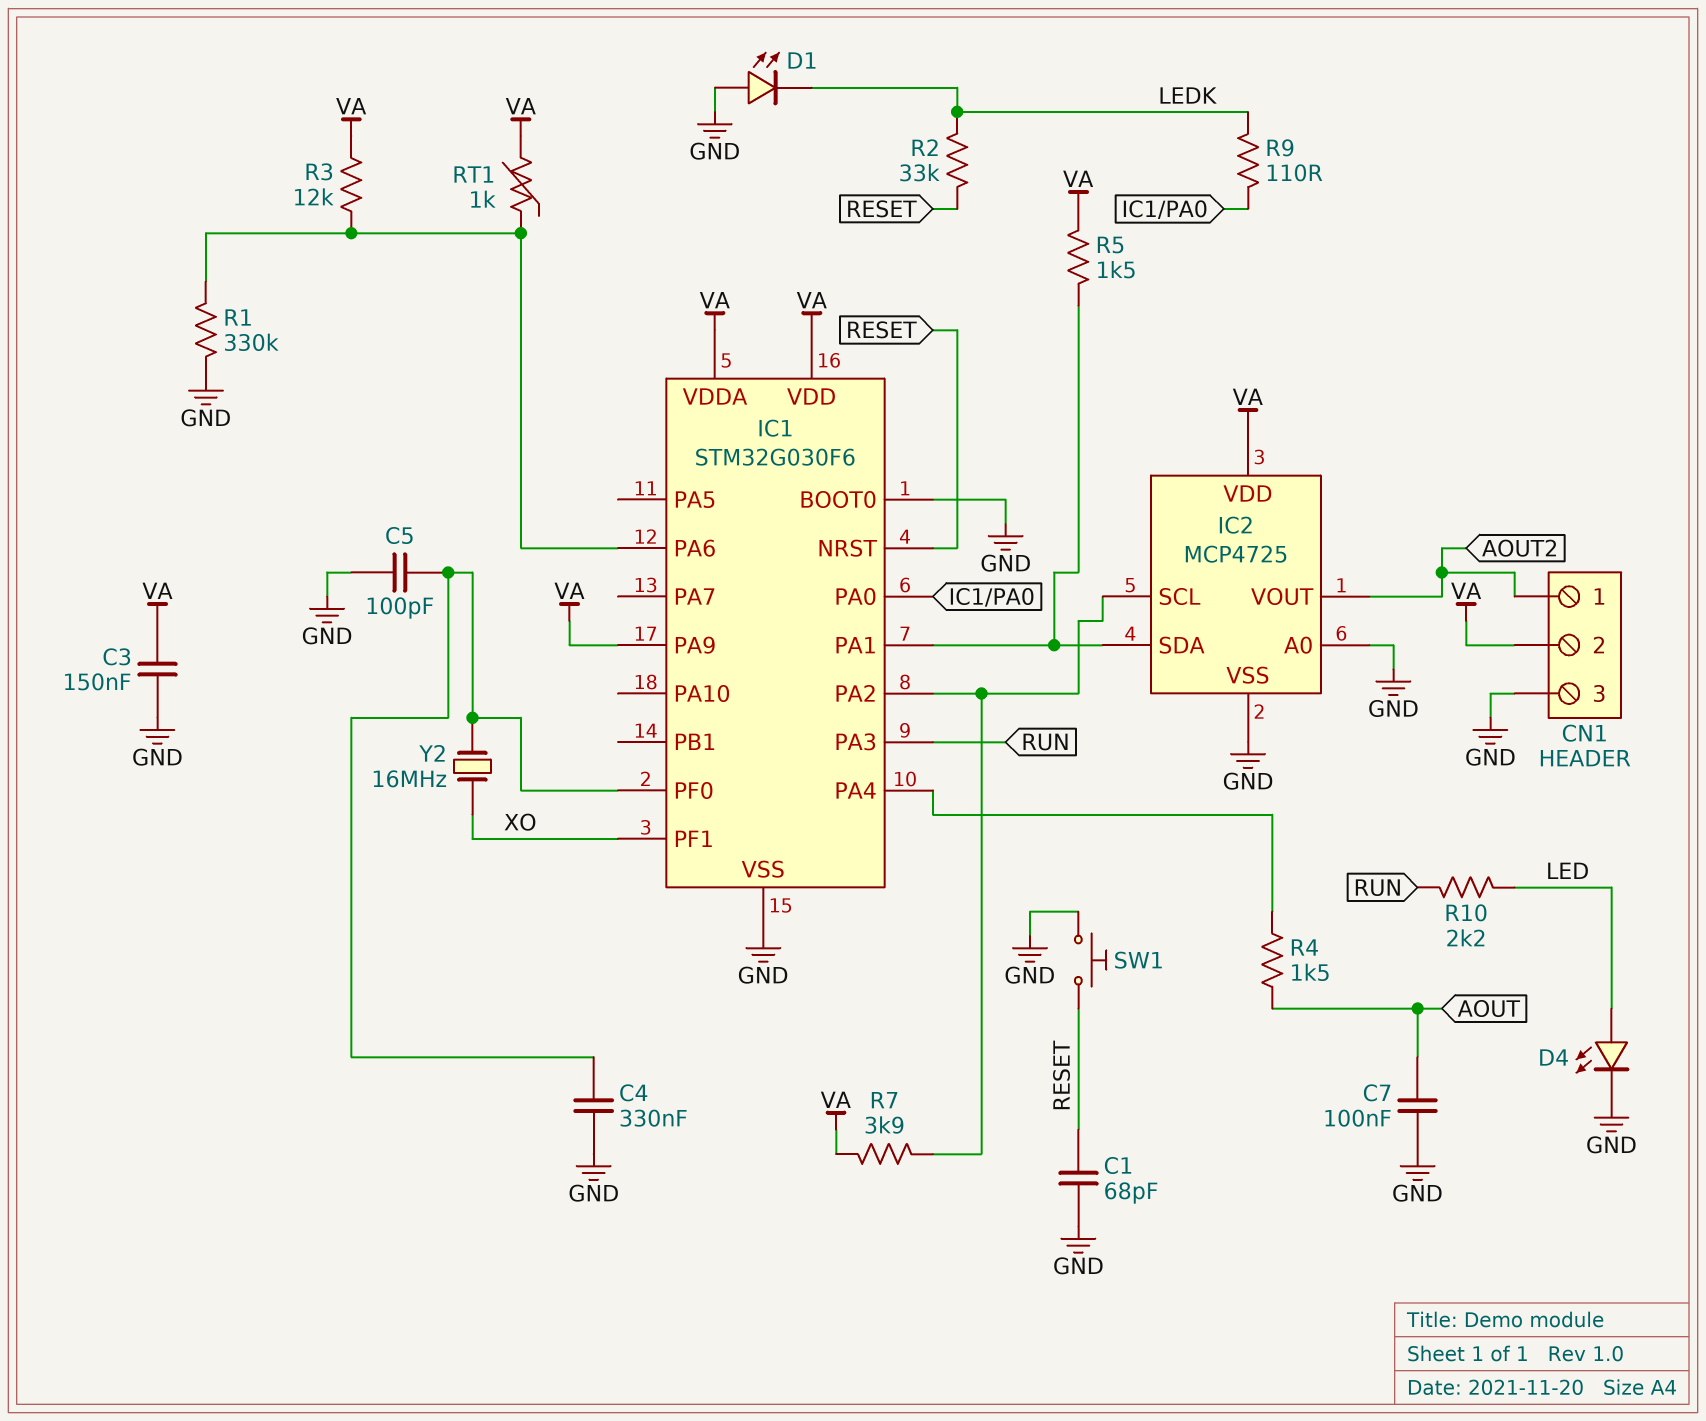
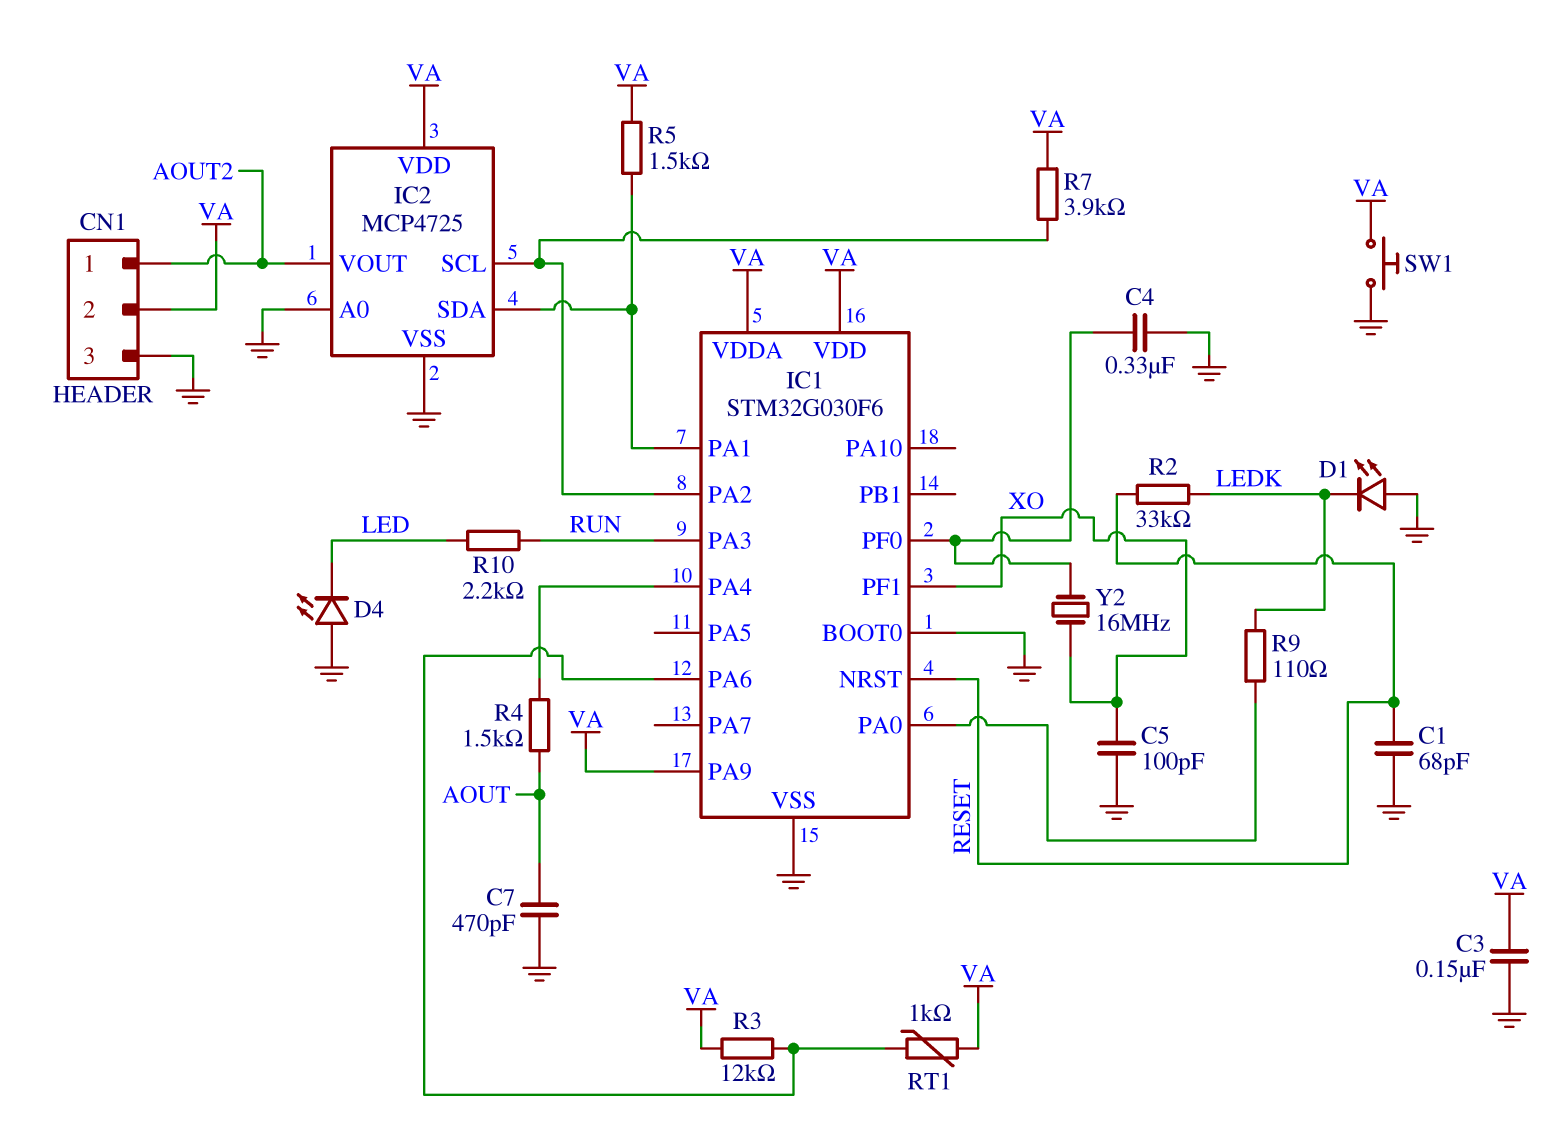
C5: 100pF (GND, IC1/PF0) -> 100pF (GND, XO)
C7: 100nF (AOUT, GND) -> 470pF (AOUT, GND)
D4: LED (A LED, K GND) -> LED (A GND, K LED)
R1: 330k (GND, IC1/PA6) -> none
SW1: button (GND, RESET) -> button (GND, VA)

